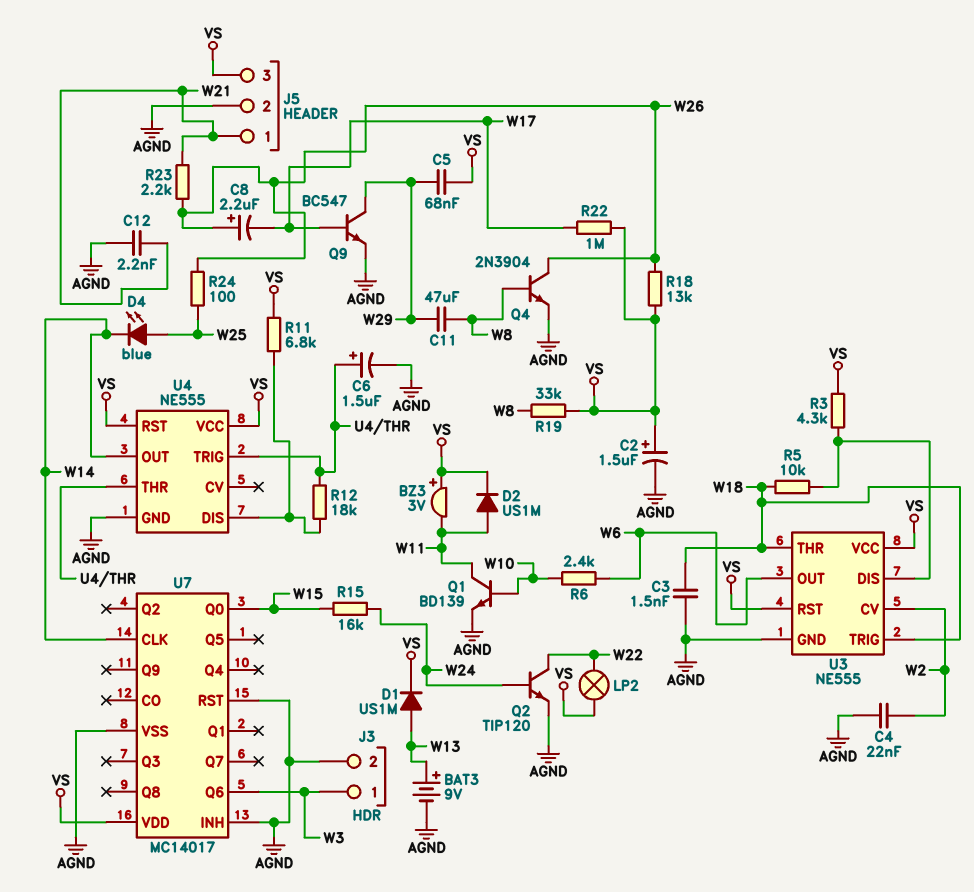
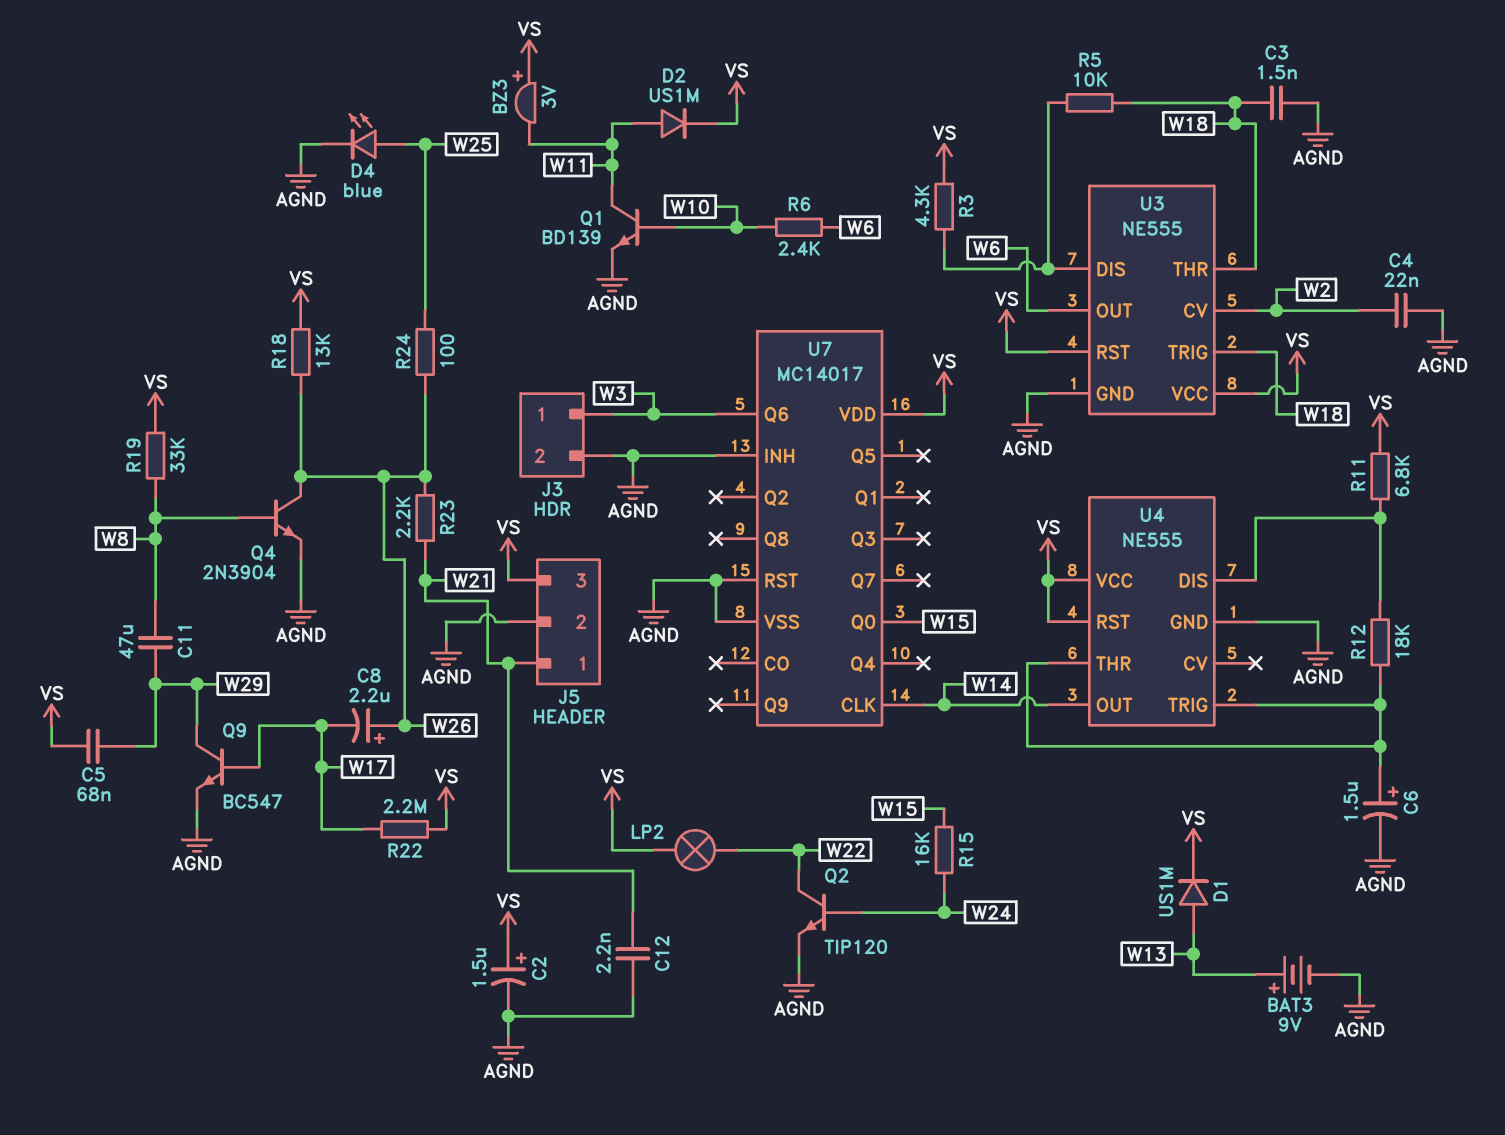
D4: LED blue (A W25, K W14) -> LED blue (A W25, K AGND)
R22: 1M (VS, W17) -> 2.2M (VS, W17)

